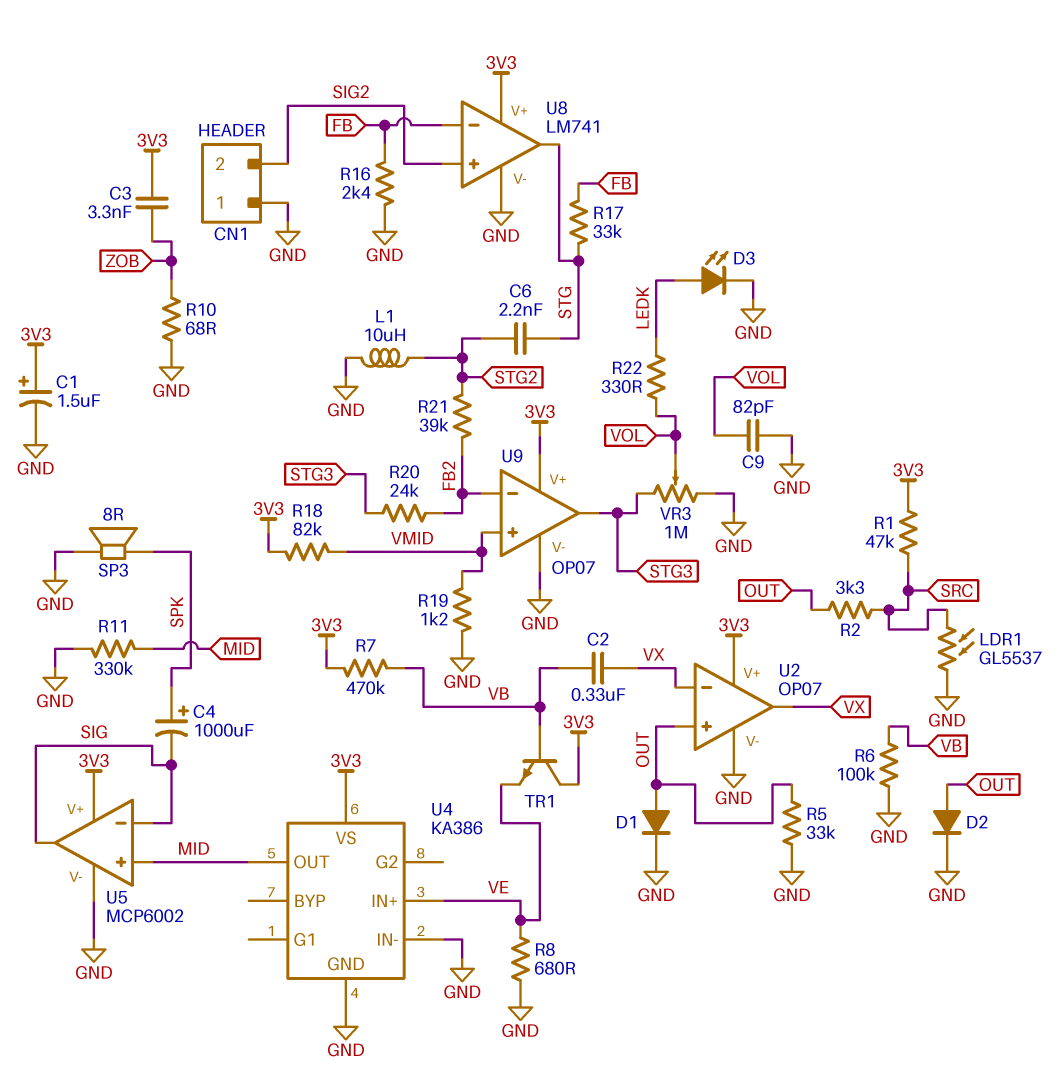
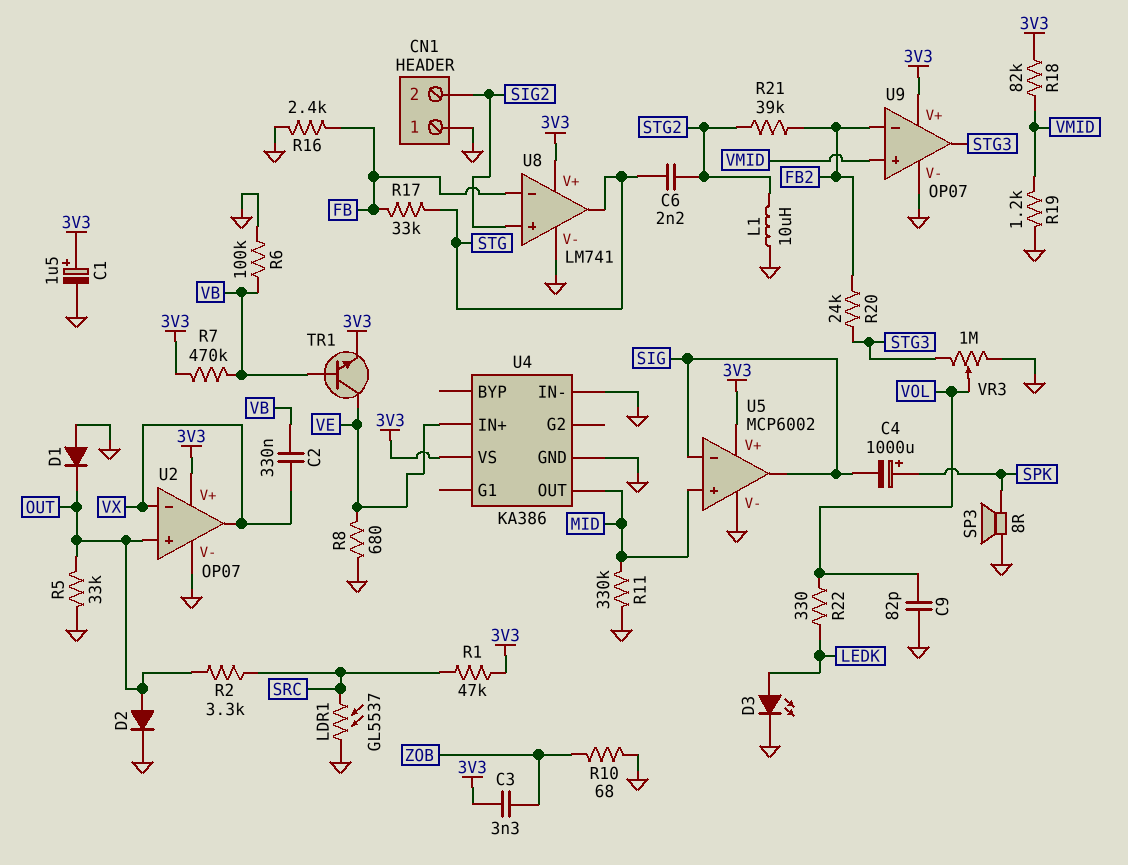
D1: diode (A OUT, K GND) -> diode (A GND, K OUT)
TR1: NPN (B VB, C 3V3, E VE) -> NPN (B VB, C VE, E 3V3)

